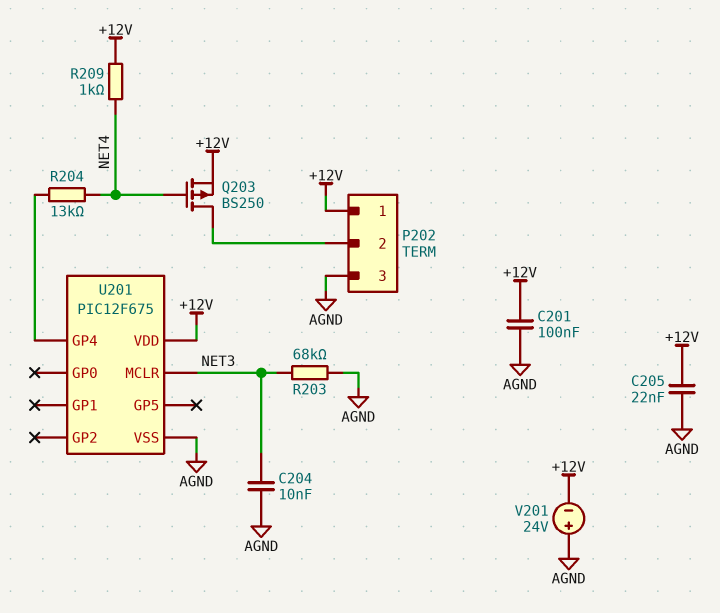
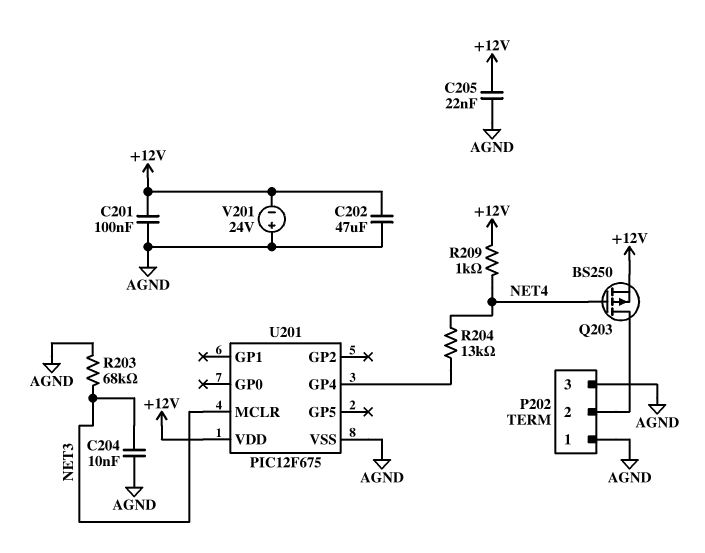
C202: none -> 47uF (+12V, AGND)
P202 pin 1: +12V -> AGND

